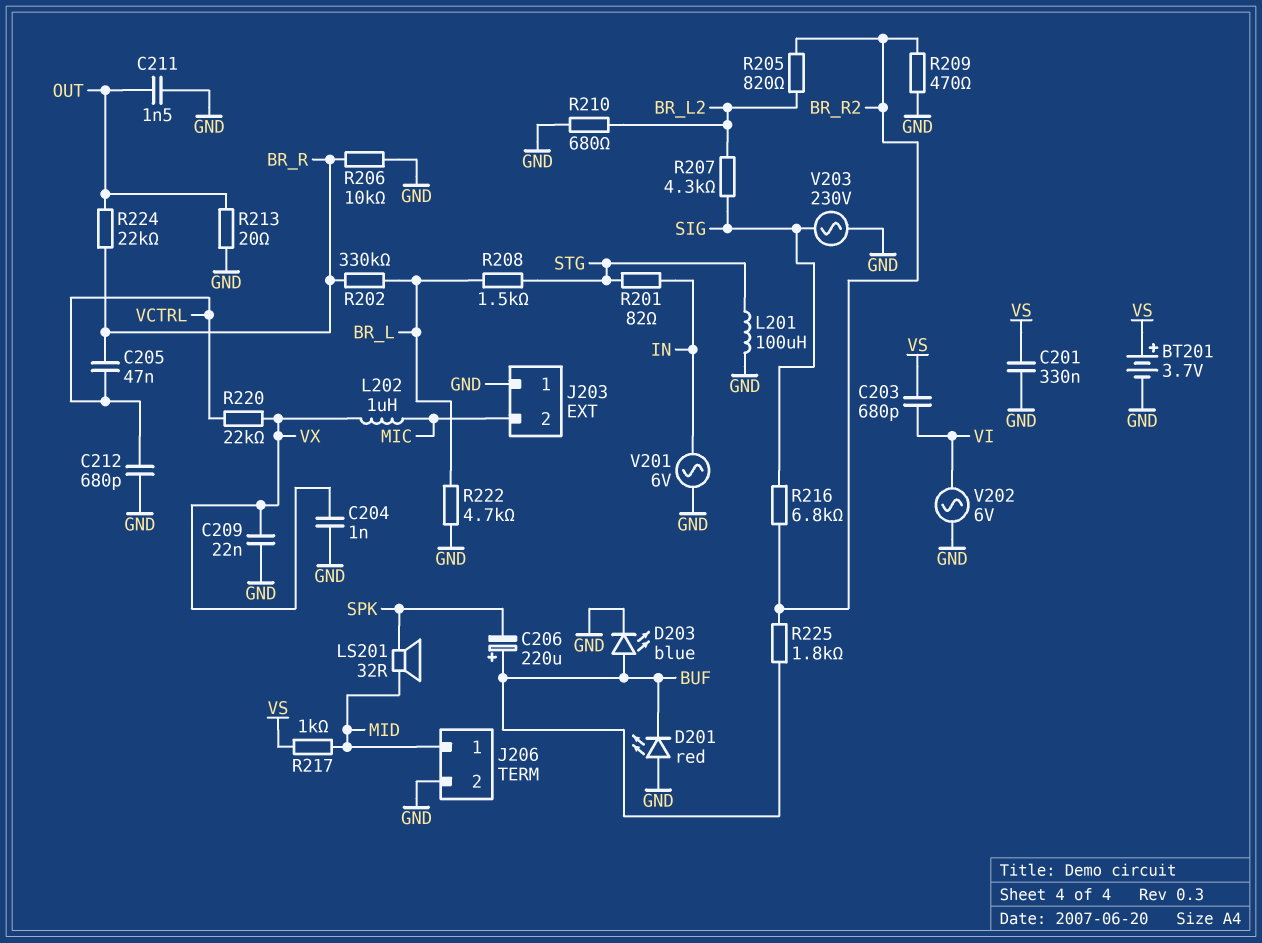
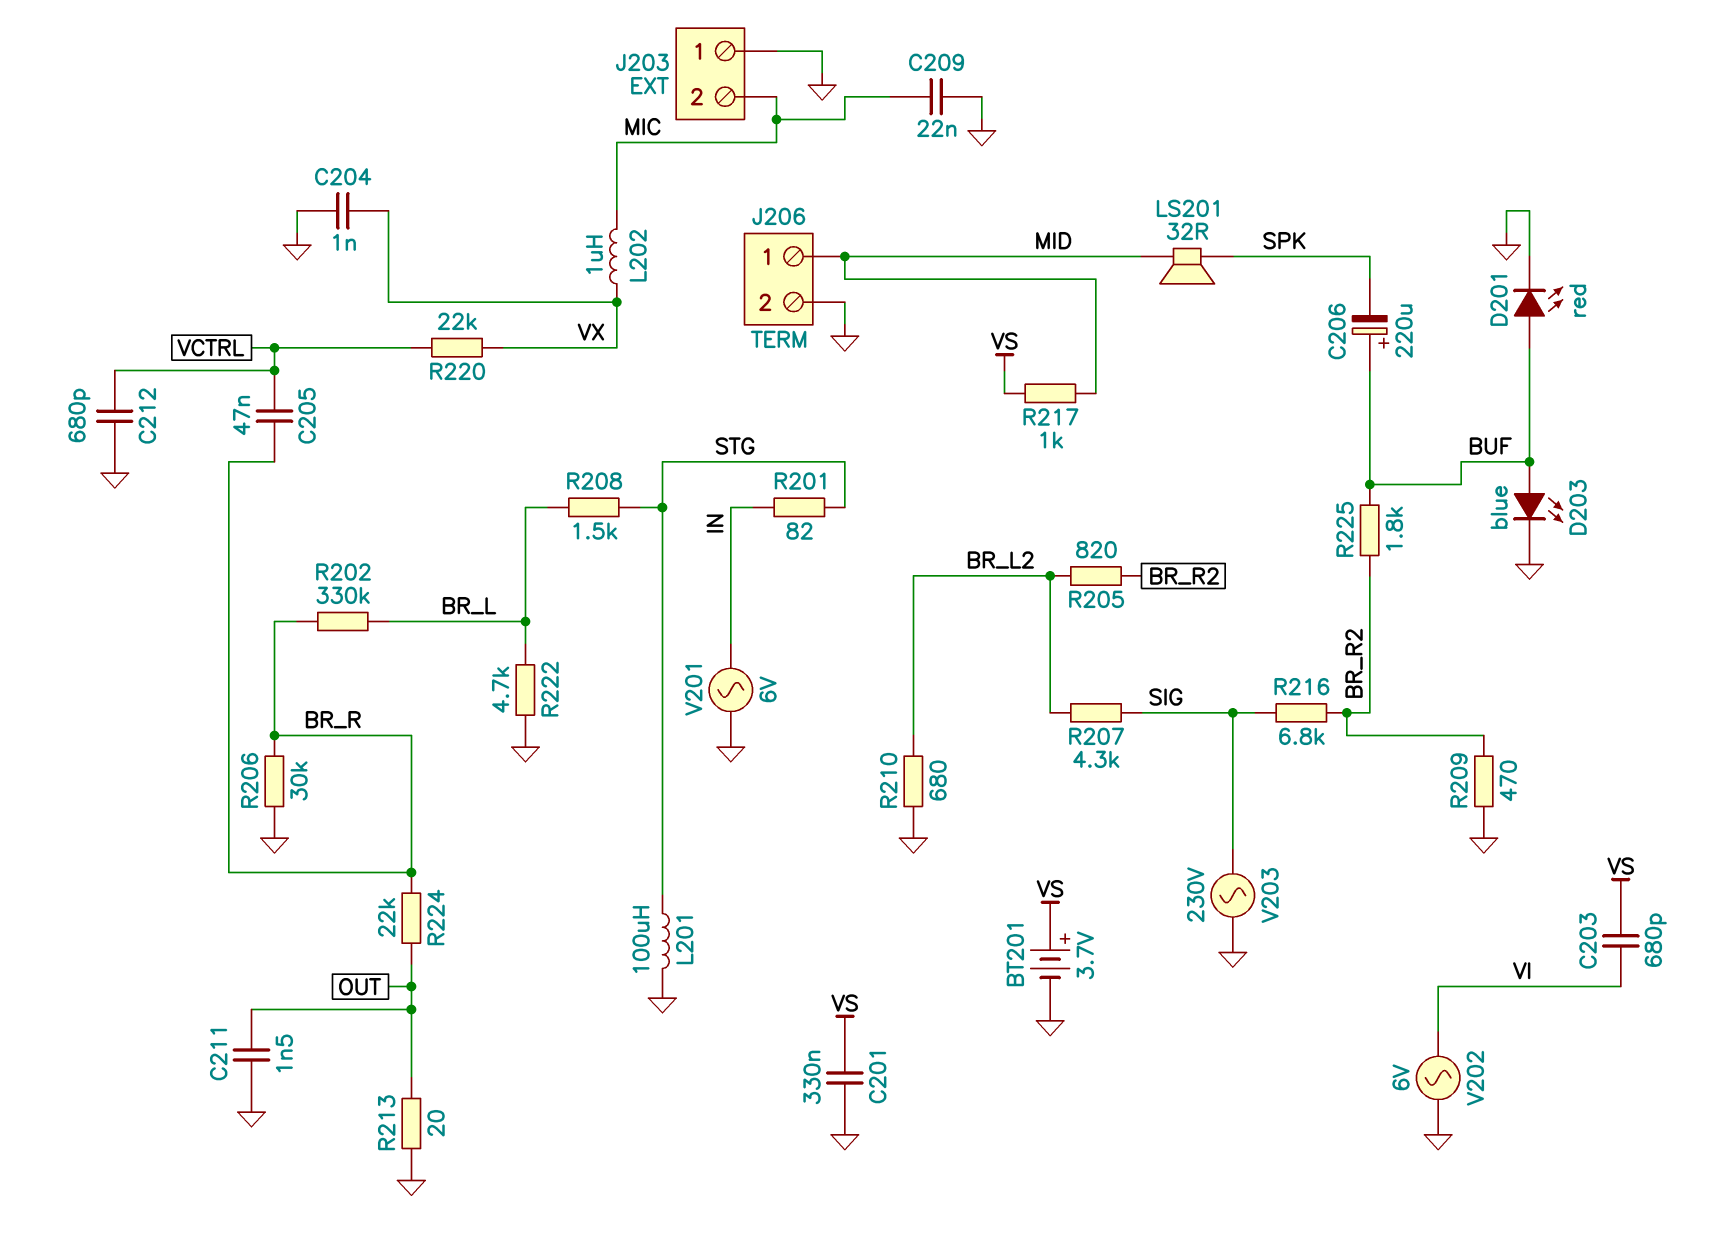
C209: 22nF (GND, VX) -> 22nF (GND, MIC)
D201: LED red (A GND, K BUF) -> LED red (A BUF, K GND)
R206: 10k (BR_R, GND) -> 30k (BR_R, GND)

